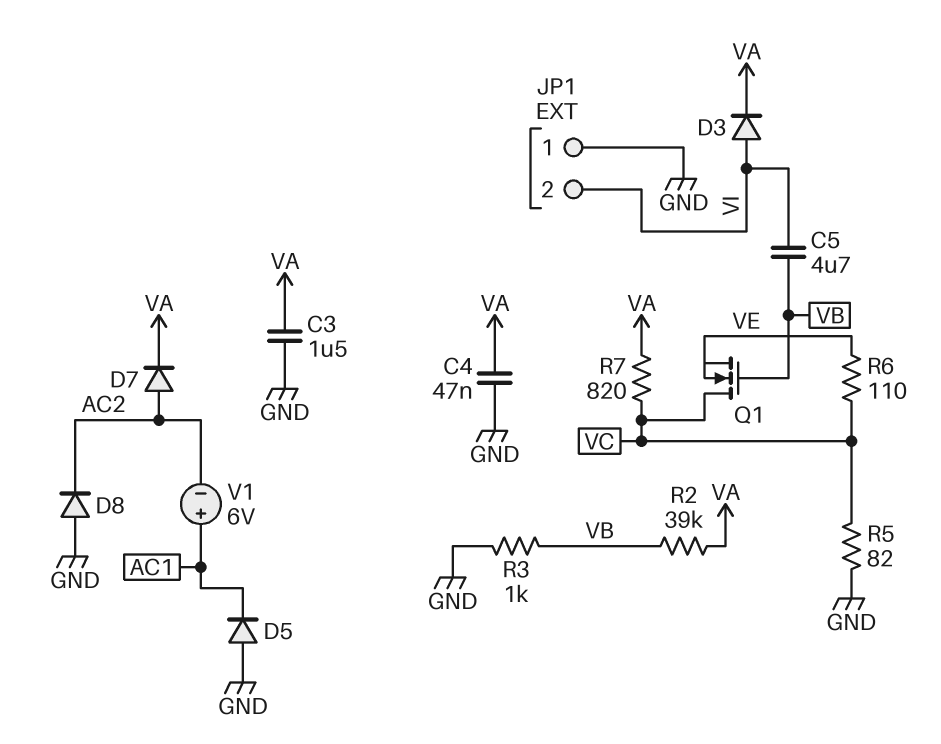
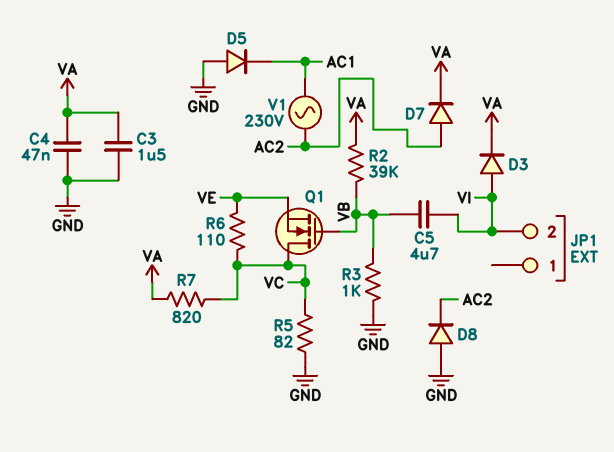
JP1 pin 1: GND -> none
V1: 6V (plus AC1, minus AC2) -> AC 230V (AC1, AC2)

